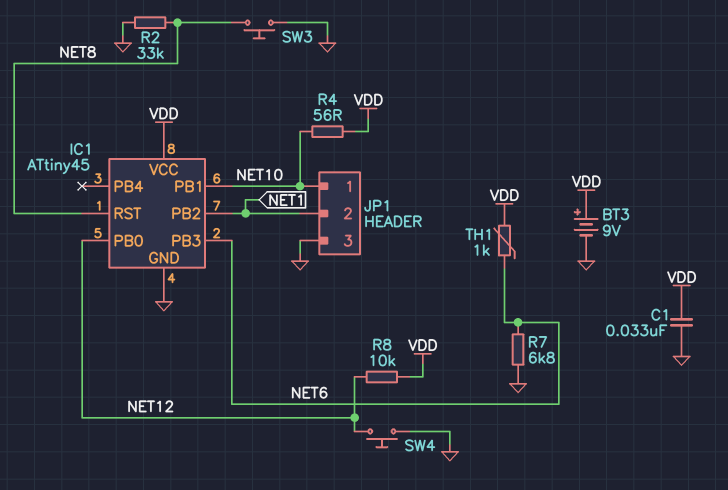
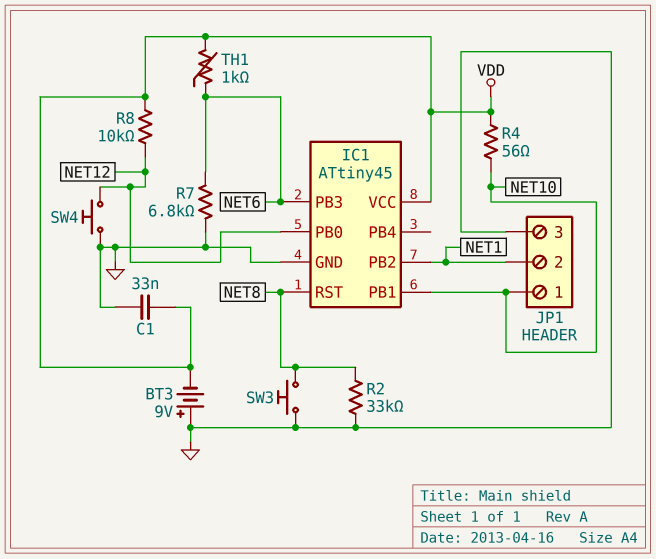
BT3: 9V (plus VDD, minus GND) -> 9V (plus GND, minus VDD)

